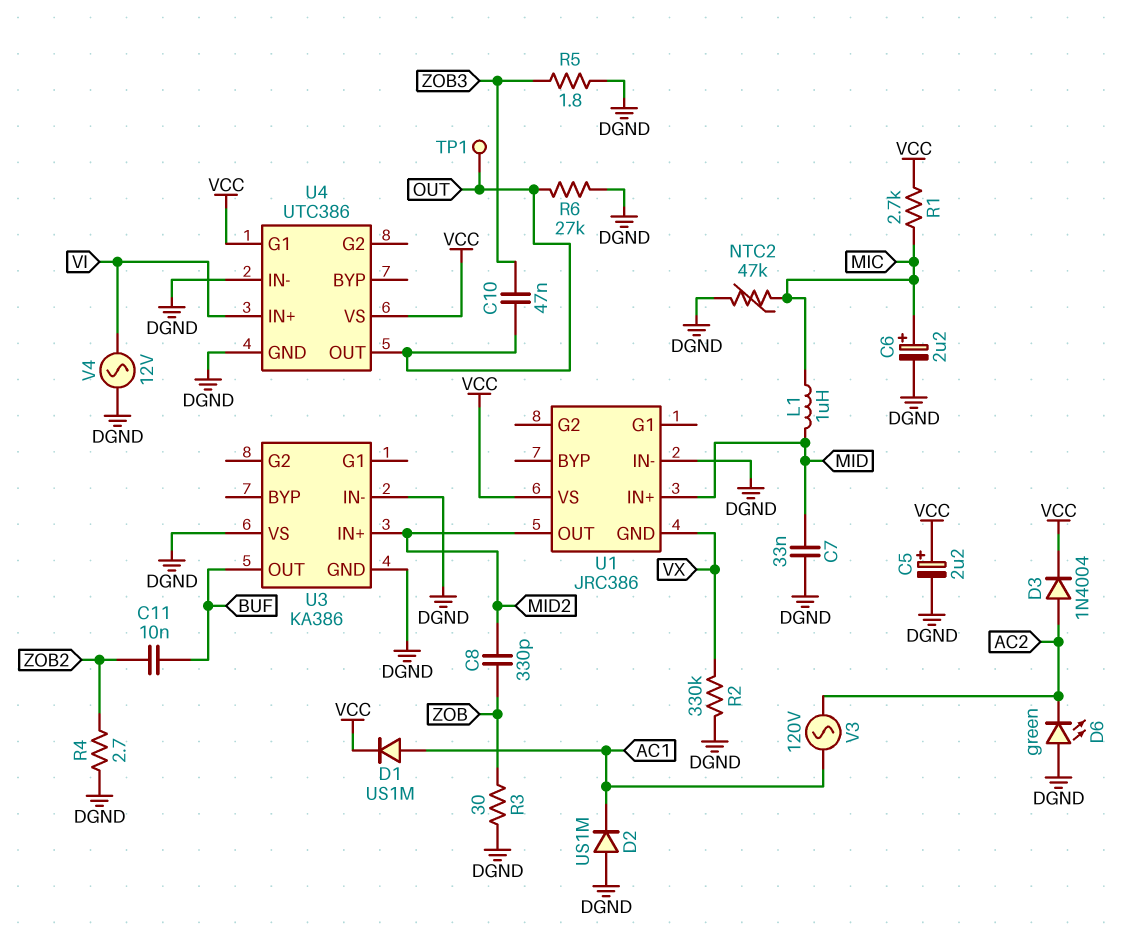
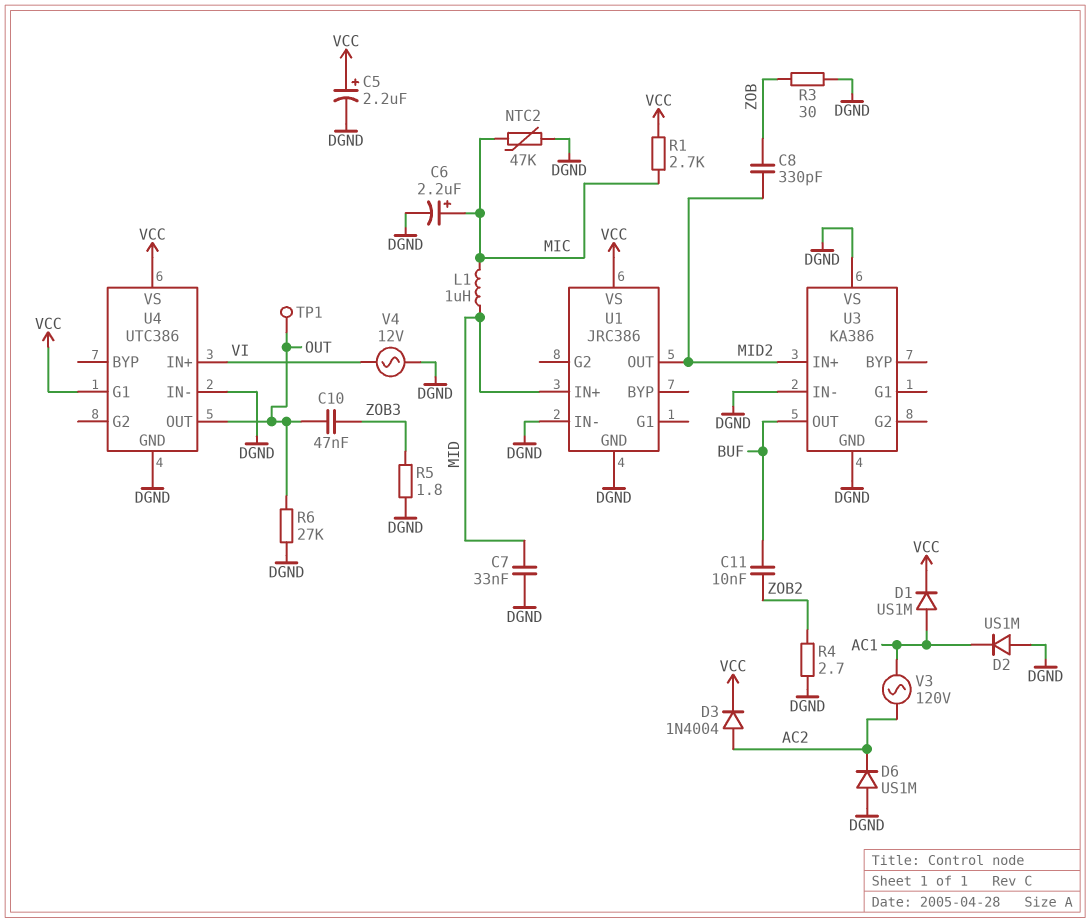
D6: LED green (A DGND, K AC2) -> diode US1M (A DGND, K AC2)
R2: 330k (DGND, VX) -> none
U1 pin GND: VX -> DGND

